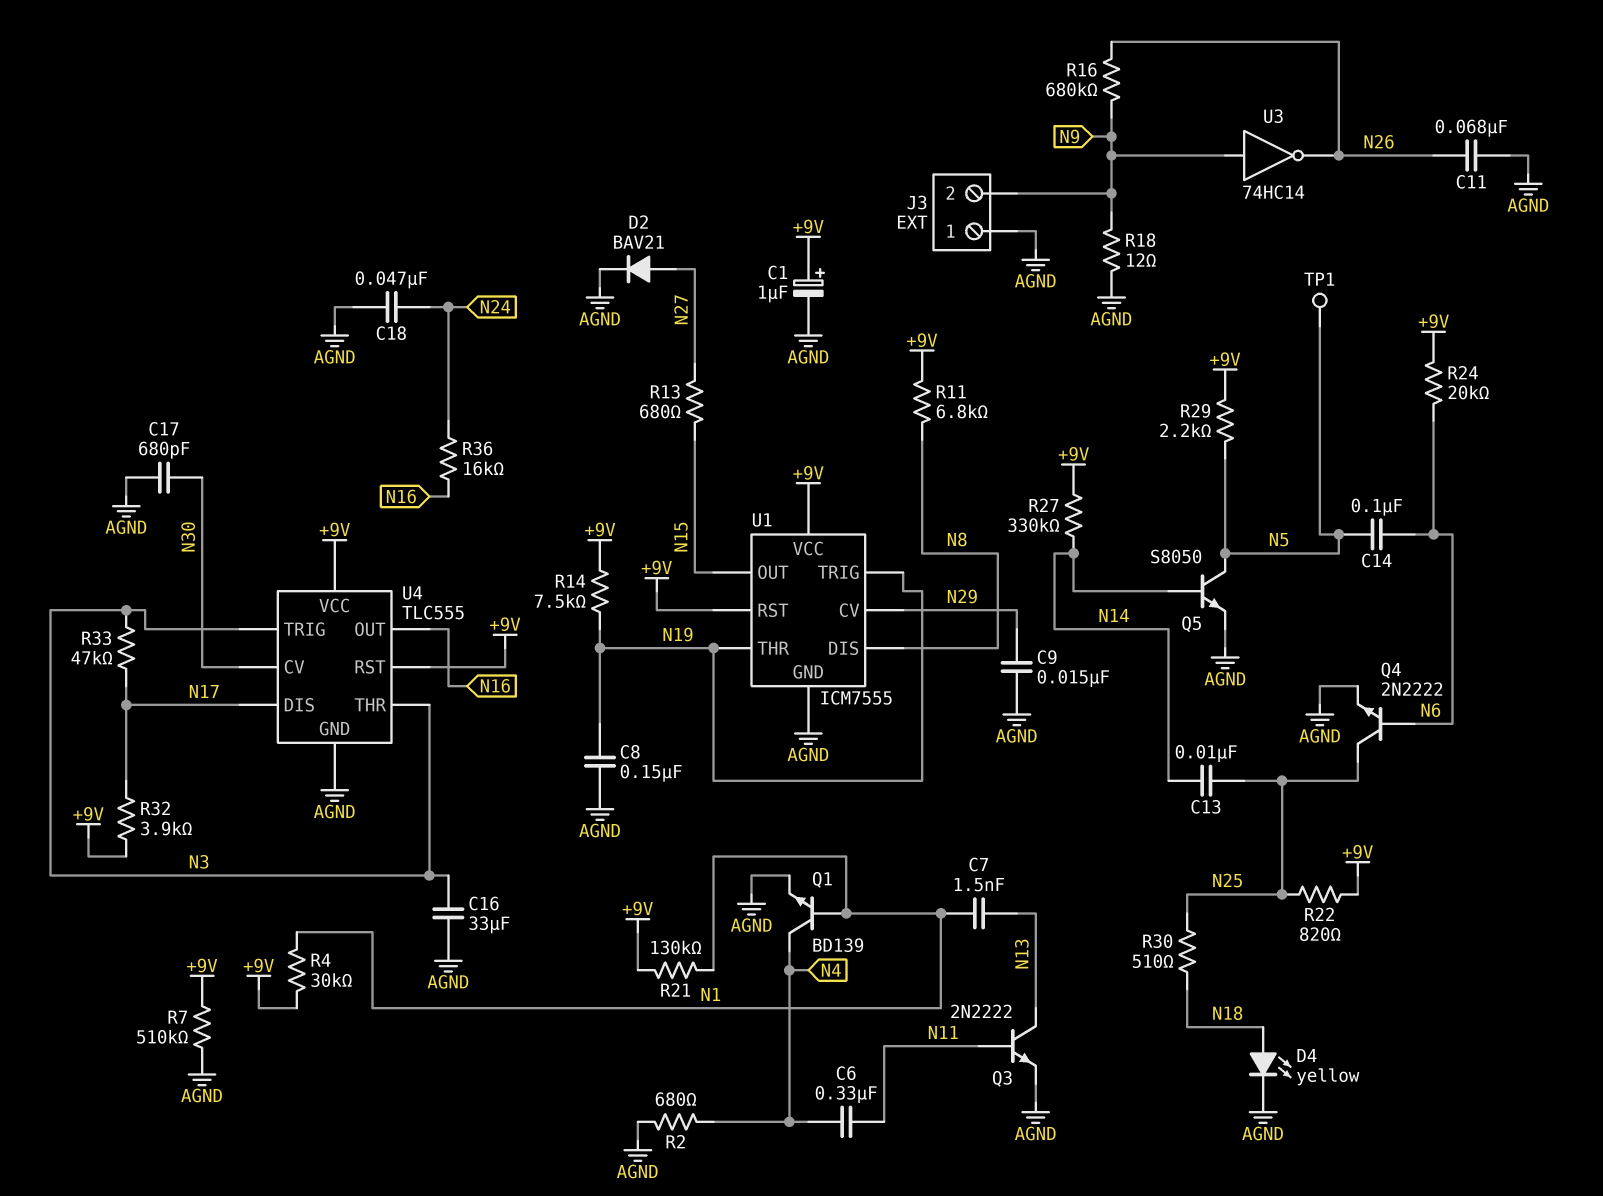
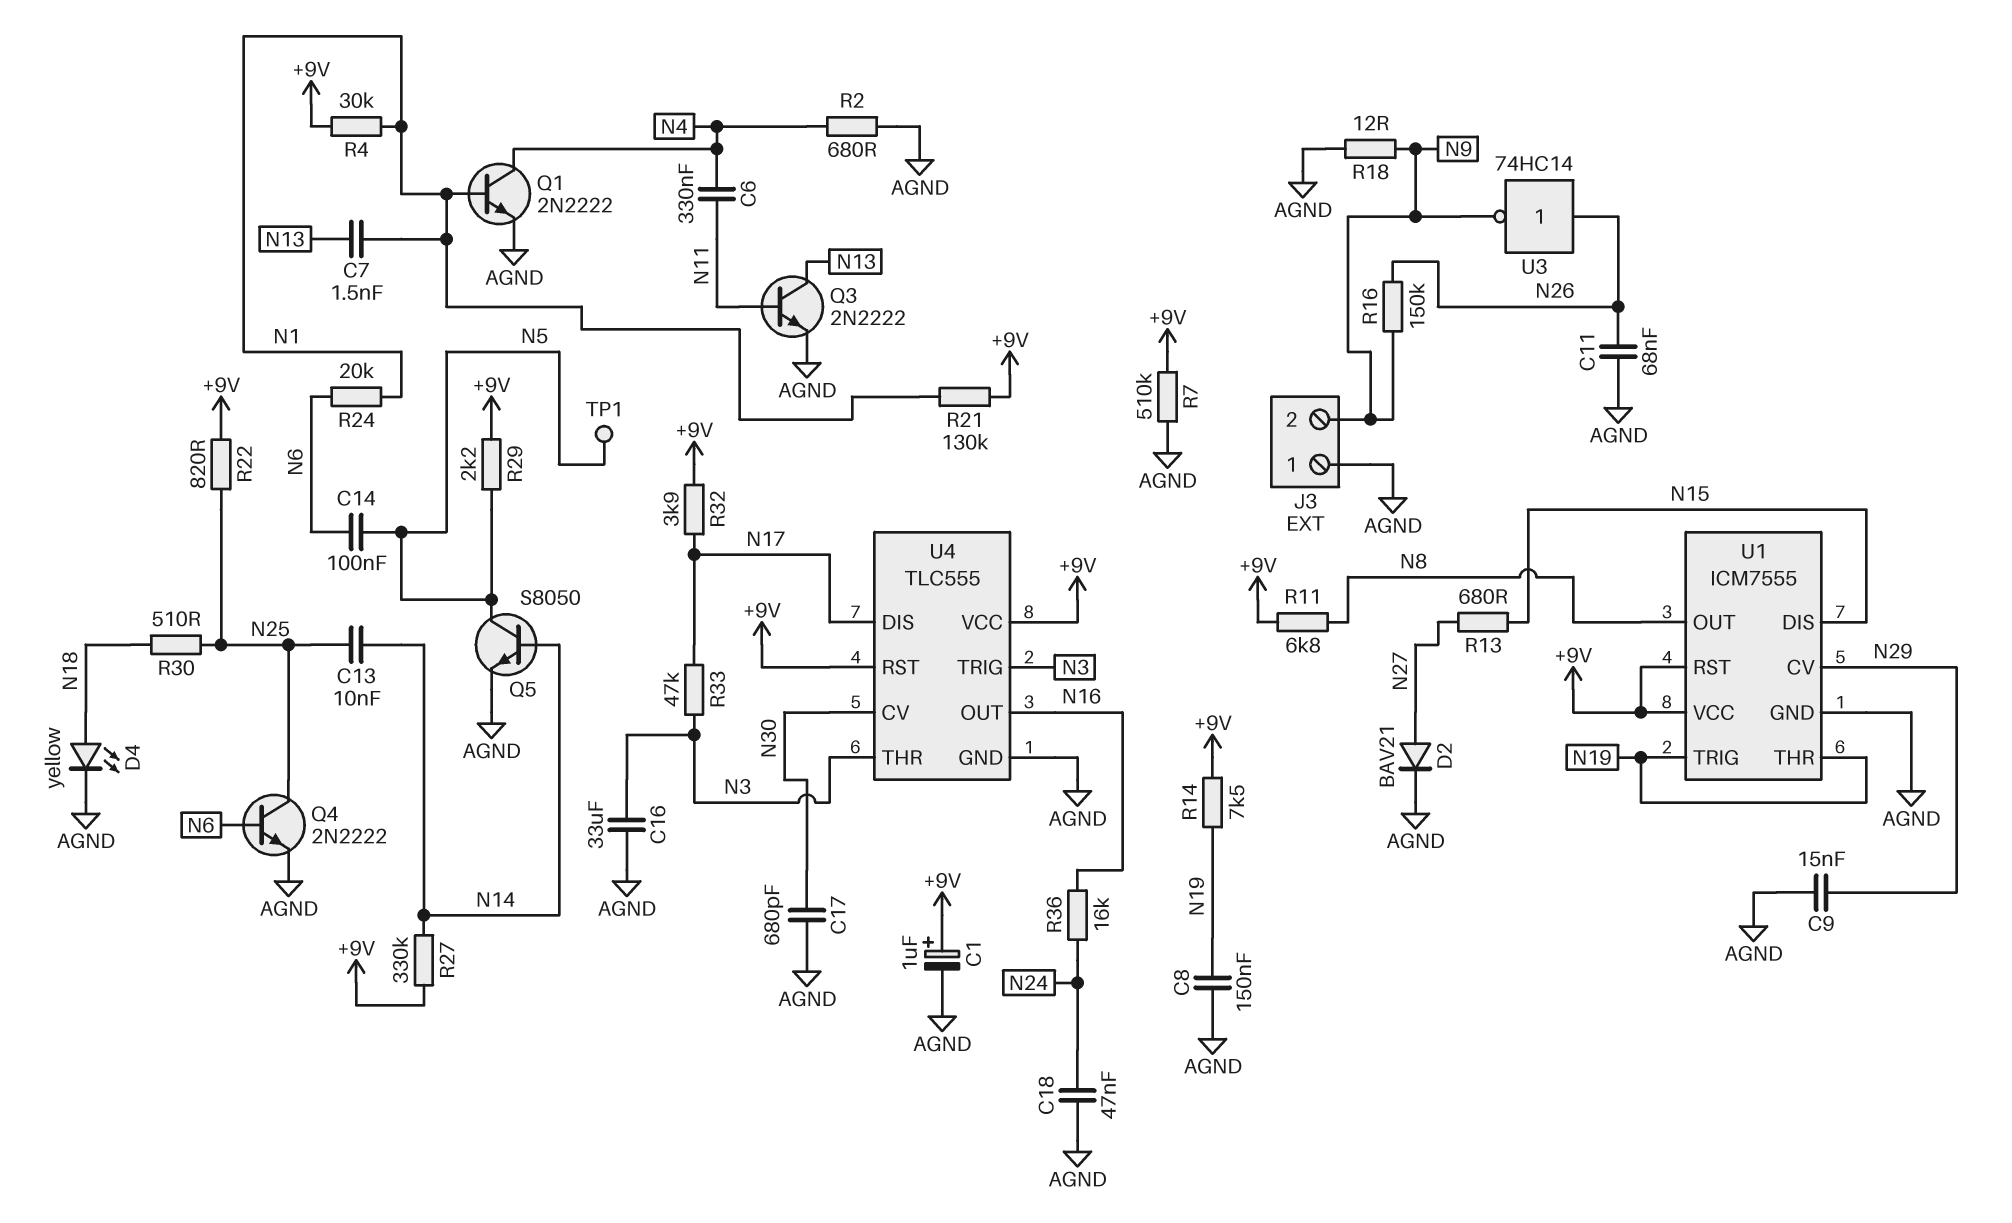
Q1: NPN BD139 (B N1, C N4, E AGND) -> NPN 2N2222 (B N1, C N4, E AGND)
R16: 680k (N9, N26) -> 150k (N9, N26)
R24: 20k (+9V, N6) -> 20k (N1, N6)
U1 pin DIS: N8 -> N15
U1 pin OUT: N15 -> N8
U3: NOT 74HC14 (in N9, out N26) -> NOT 74HC14 (in N26, out N9)

